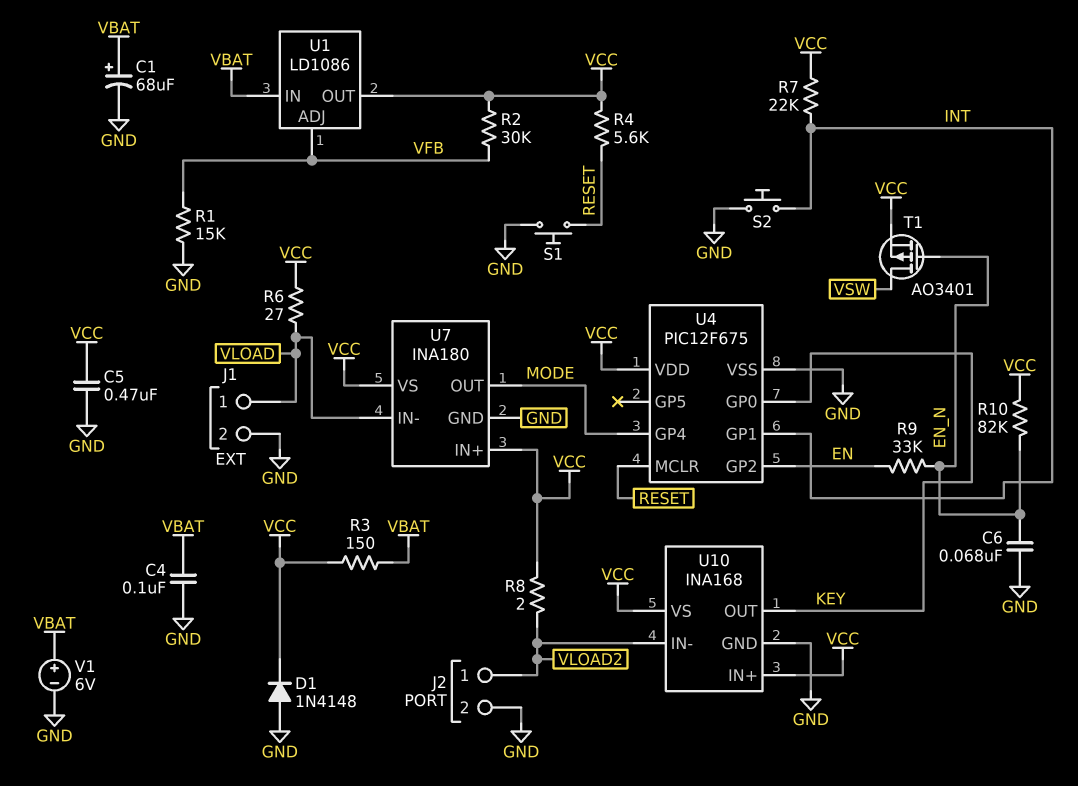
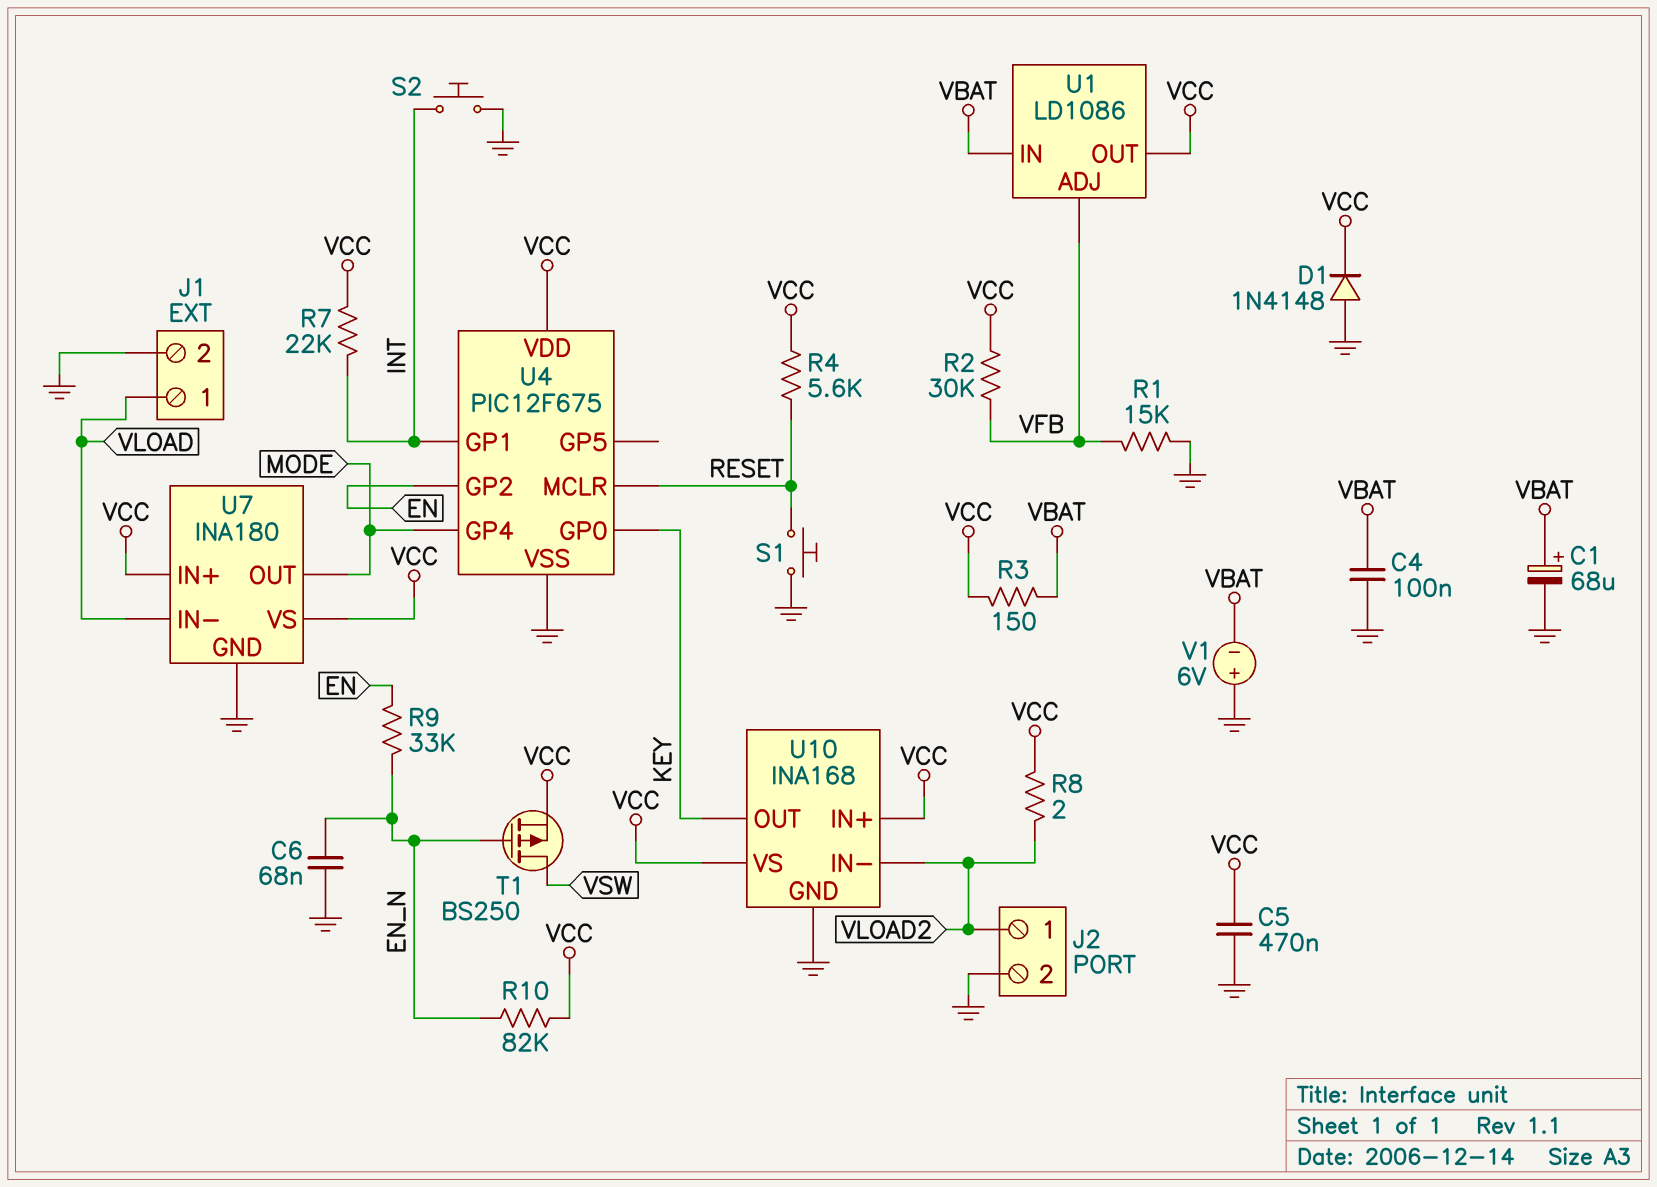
R6: 27 (VCC, VLOAD) -> none
T1: PMOS AO3401 (G EN_N, D VSW, S VCC) -> PMOS BS250 (G EN_N, D VSW, S VCC)
V1: 6V (plus VBAT, minus GND) -> 6V (plus GND, minus VBAT)

